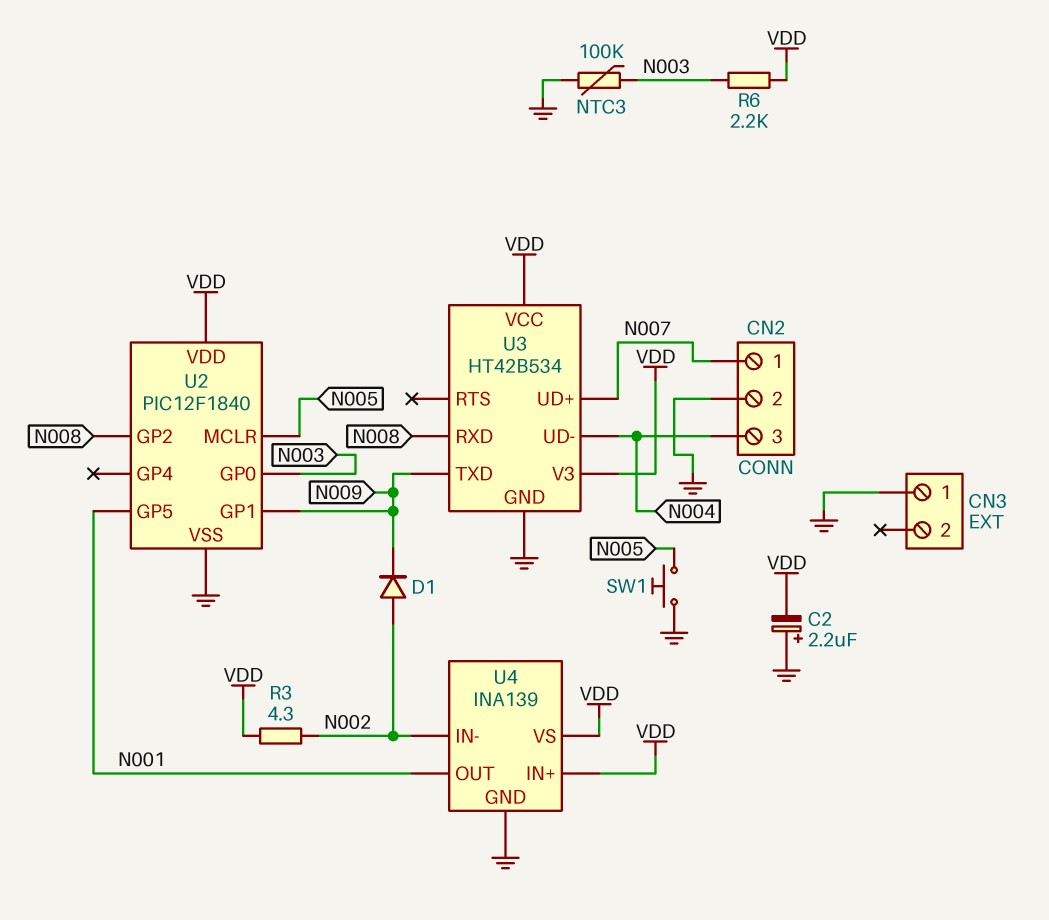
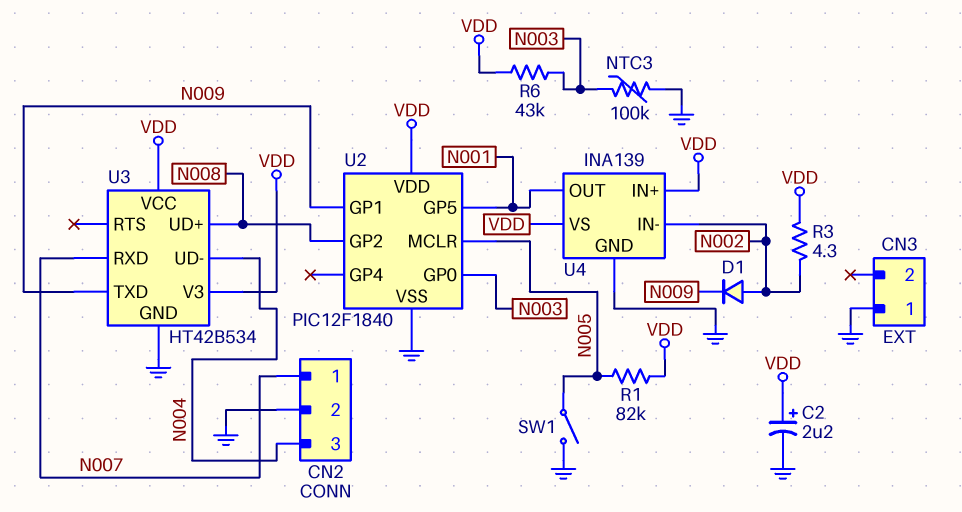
C2: 2.2uF (plus GND, minus VDD) -> 2.2uF (plus VDD, minus GND)
R1: none -> 82k (N005, VDD)
R6: 2.2k (N003, VDD) -> 43k (N003, VDD)
SW1: button (GND, N005) -> switch (GND, N005)
U3 pin RXD: N008 -> N007
U3 pin UD+: N007 -> N008

